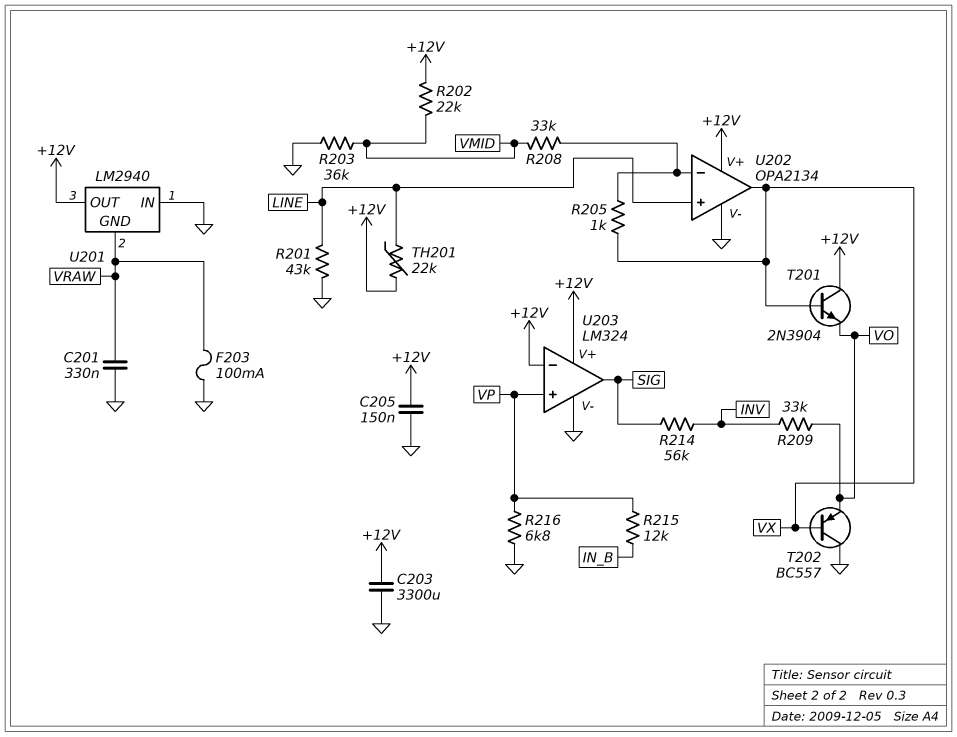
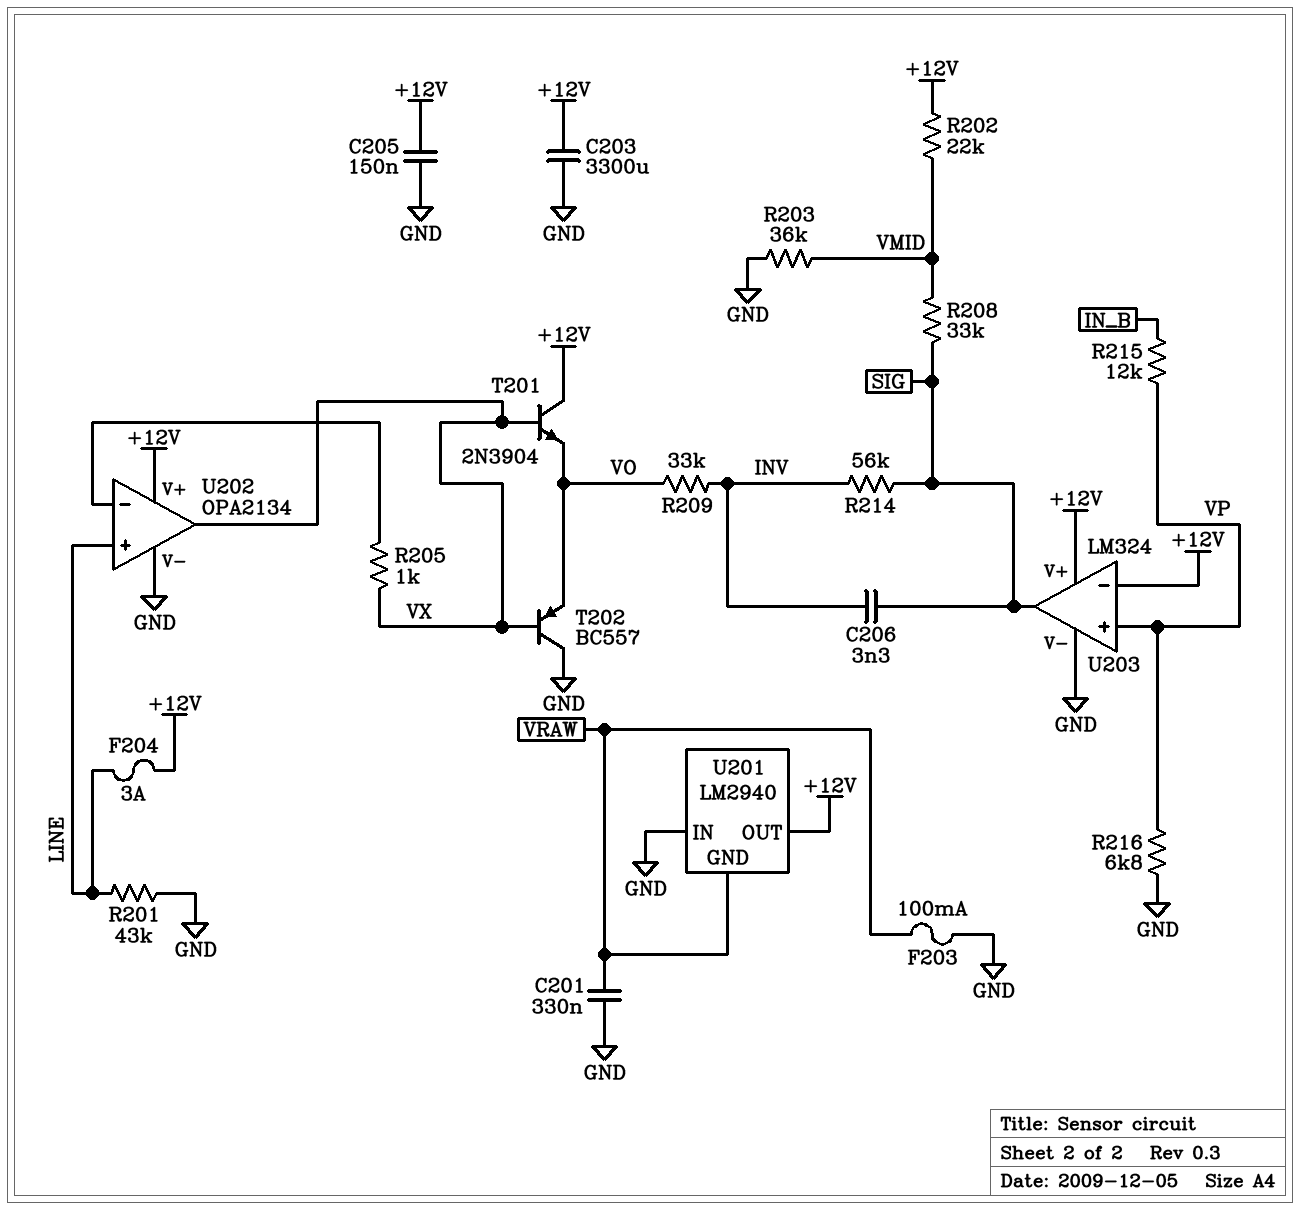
C206: none -> 3.3nF (INV, SIG)
F204: none -> 3A (+12V, LINE)
R208: 33k (U202/in-, VMID) -> 33k (SIG, VMID)
TH201: 22k (+12V, LINE) -> none

